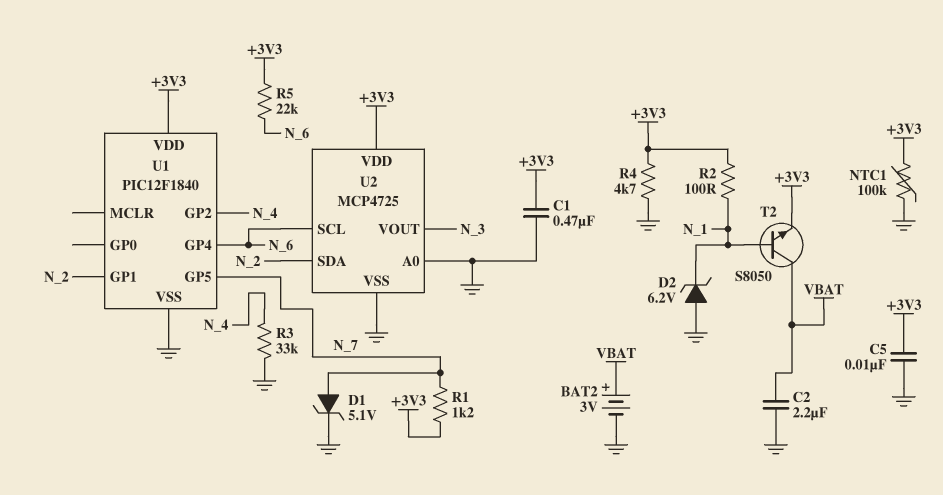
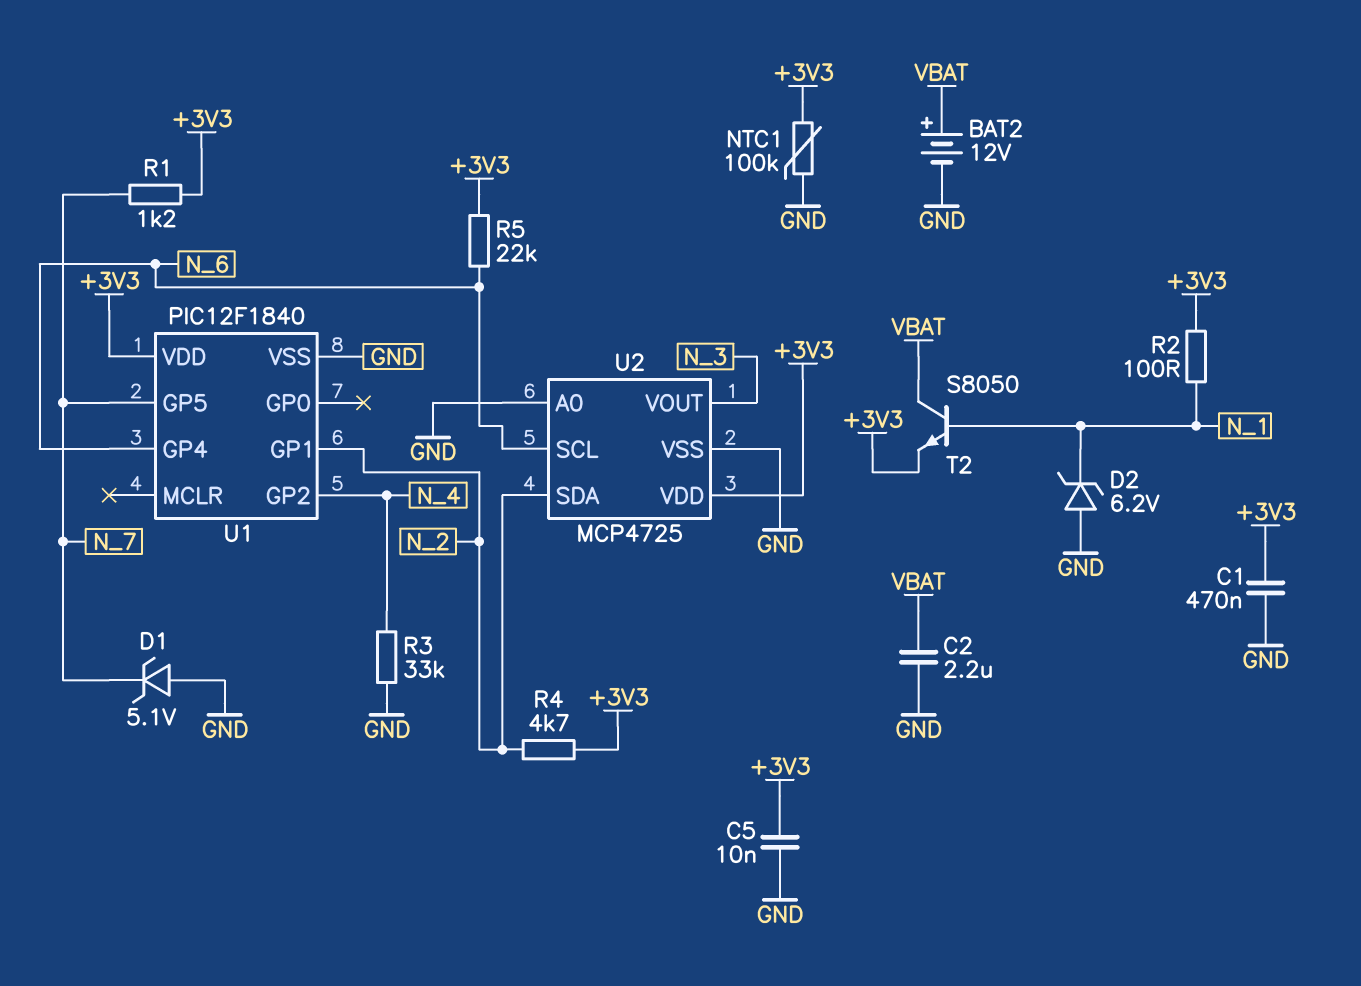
BAT2: 3V (plus VBAT, minus GND) -> 12V (plus VBAT, minus GND)
D1: zener 5.1V (A N_7, K GND) -> zener 5.1V (A GND, K N_7)
R4: 4.7k (+3V3, GND) -> 4.7k (+3V3, N_2)

